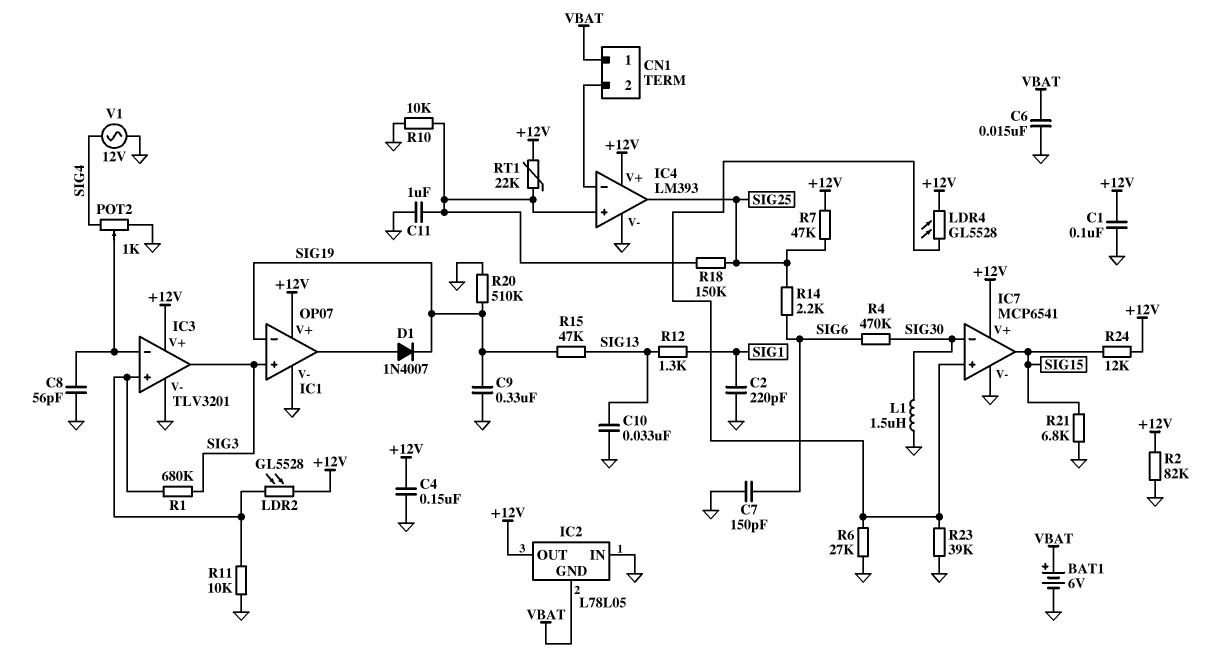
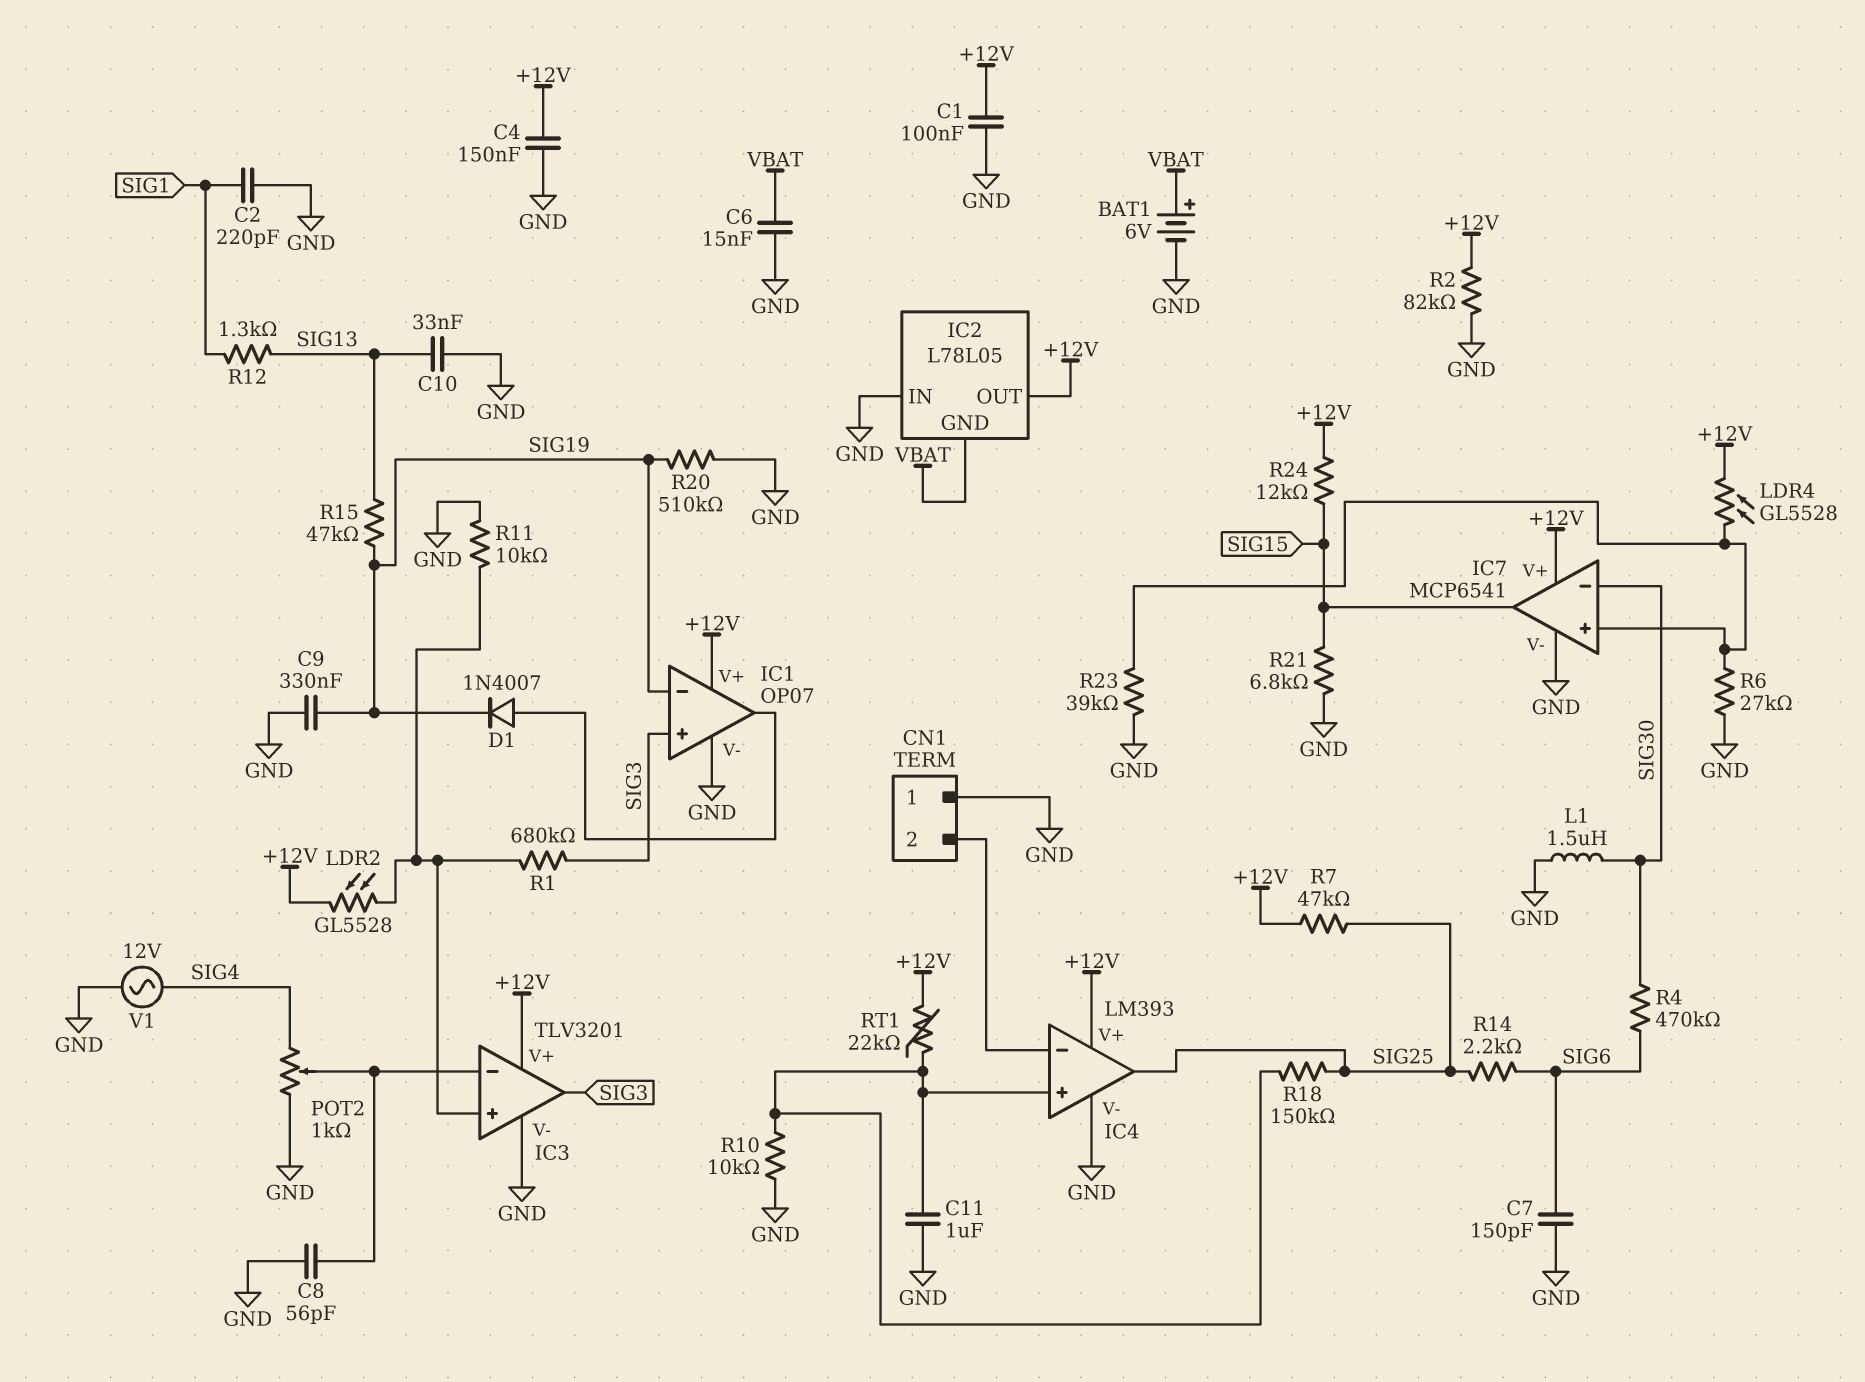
CN1 pin 1: VBAT -> GND

